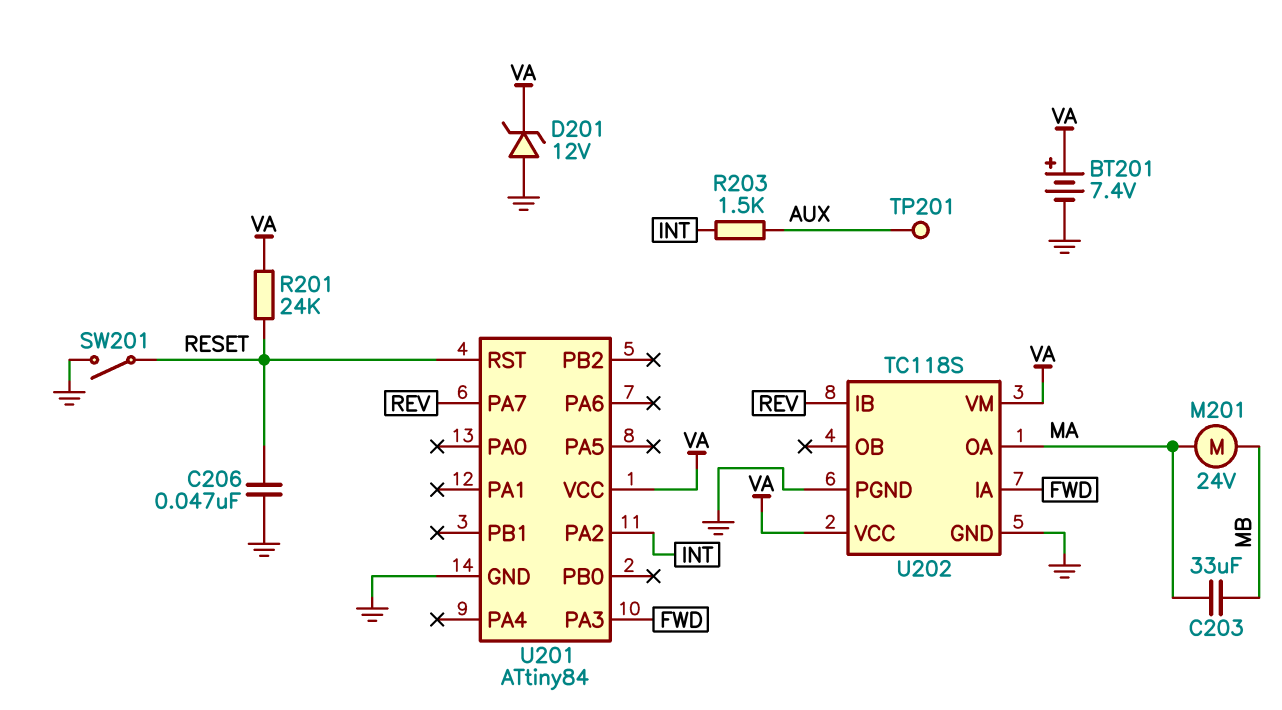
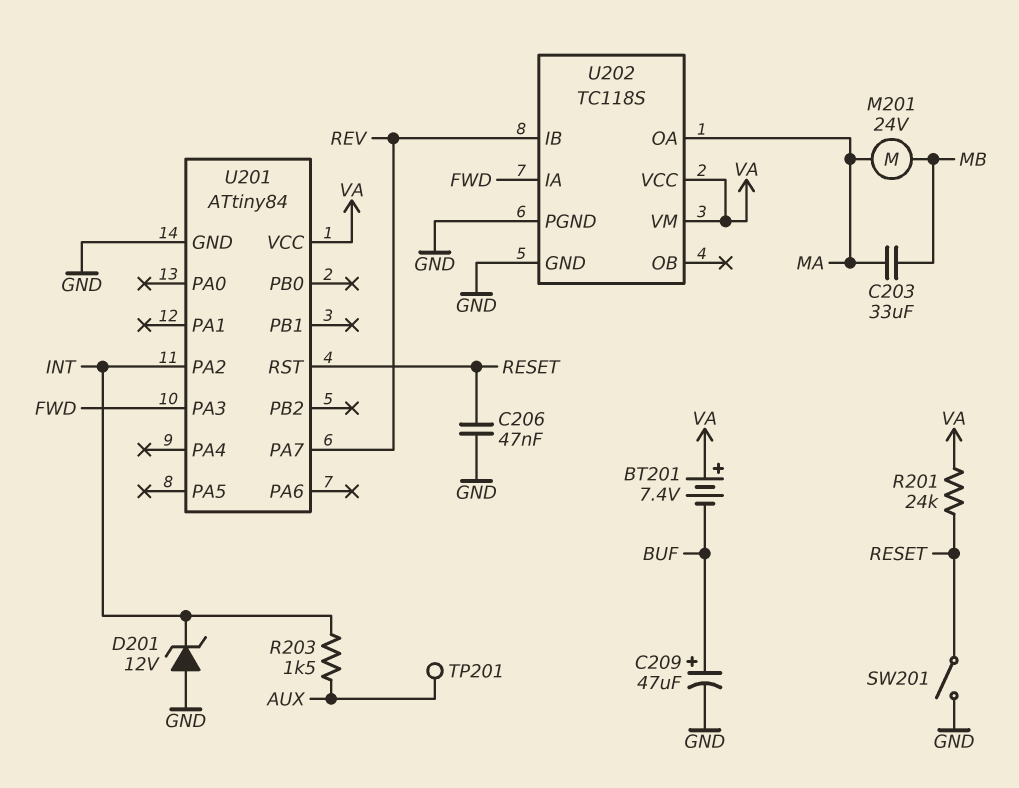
BT201: 7.4V (plus VA, minus GND) -> 7.4V (plus VA, minus BUF)
C209: none -> 47uF (plus BUF, minus GND)
D201: zener 12V (A GND, K VA) -> zener 12V (A GND, K INT)

